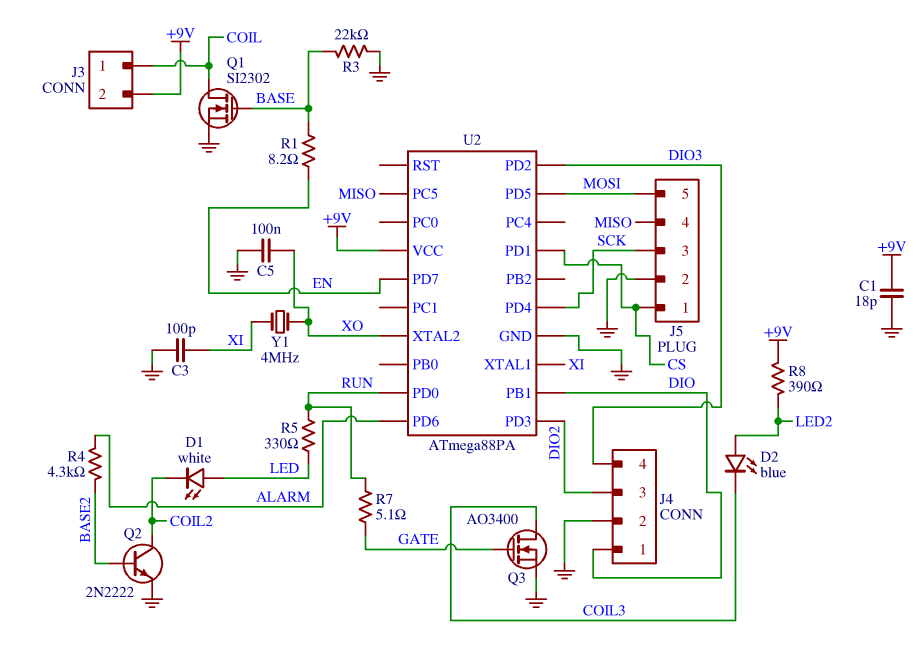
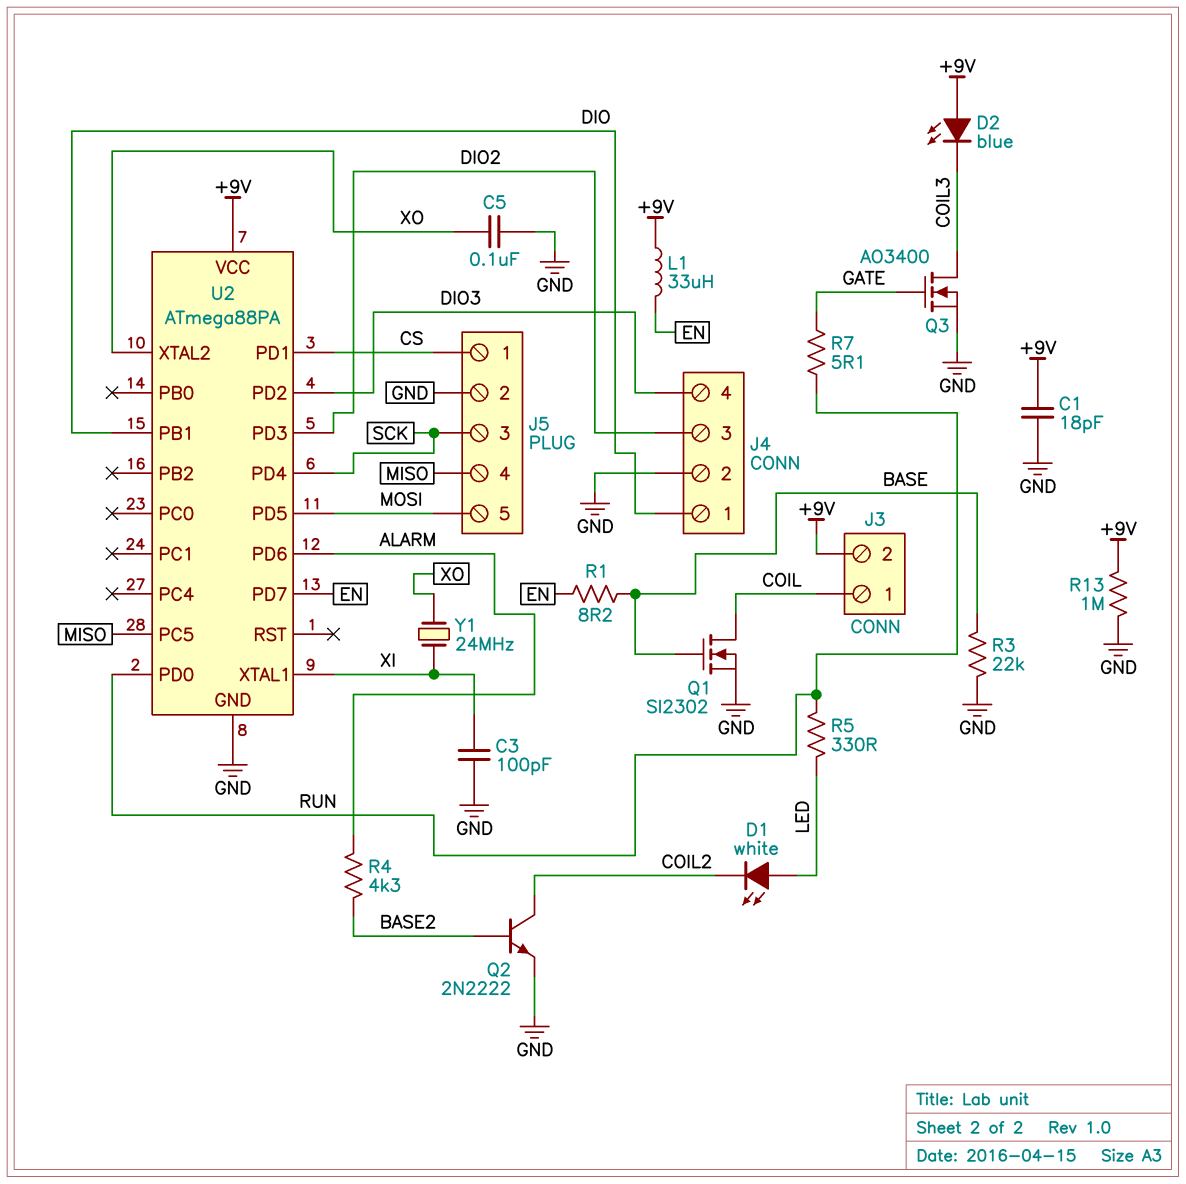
D2: LED blue (A LED2, K COIL3) -> LED blue (A +9V, K COIL3)
L1: none -> 33uH (+9V, EN)
R8: 390 (+9V, LED2) -> none
R13: none -> 1M (+9V, GND)
Y1: 4MHz (XI, XO) -> 24MHz (XI, XO)

